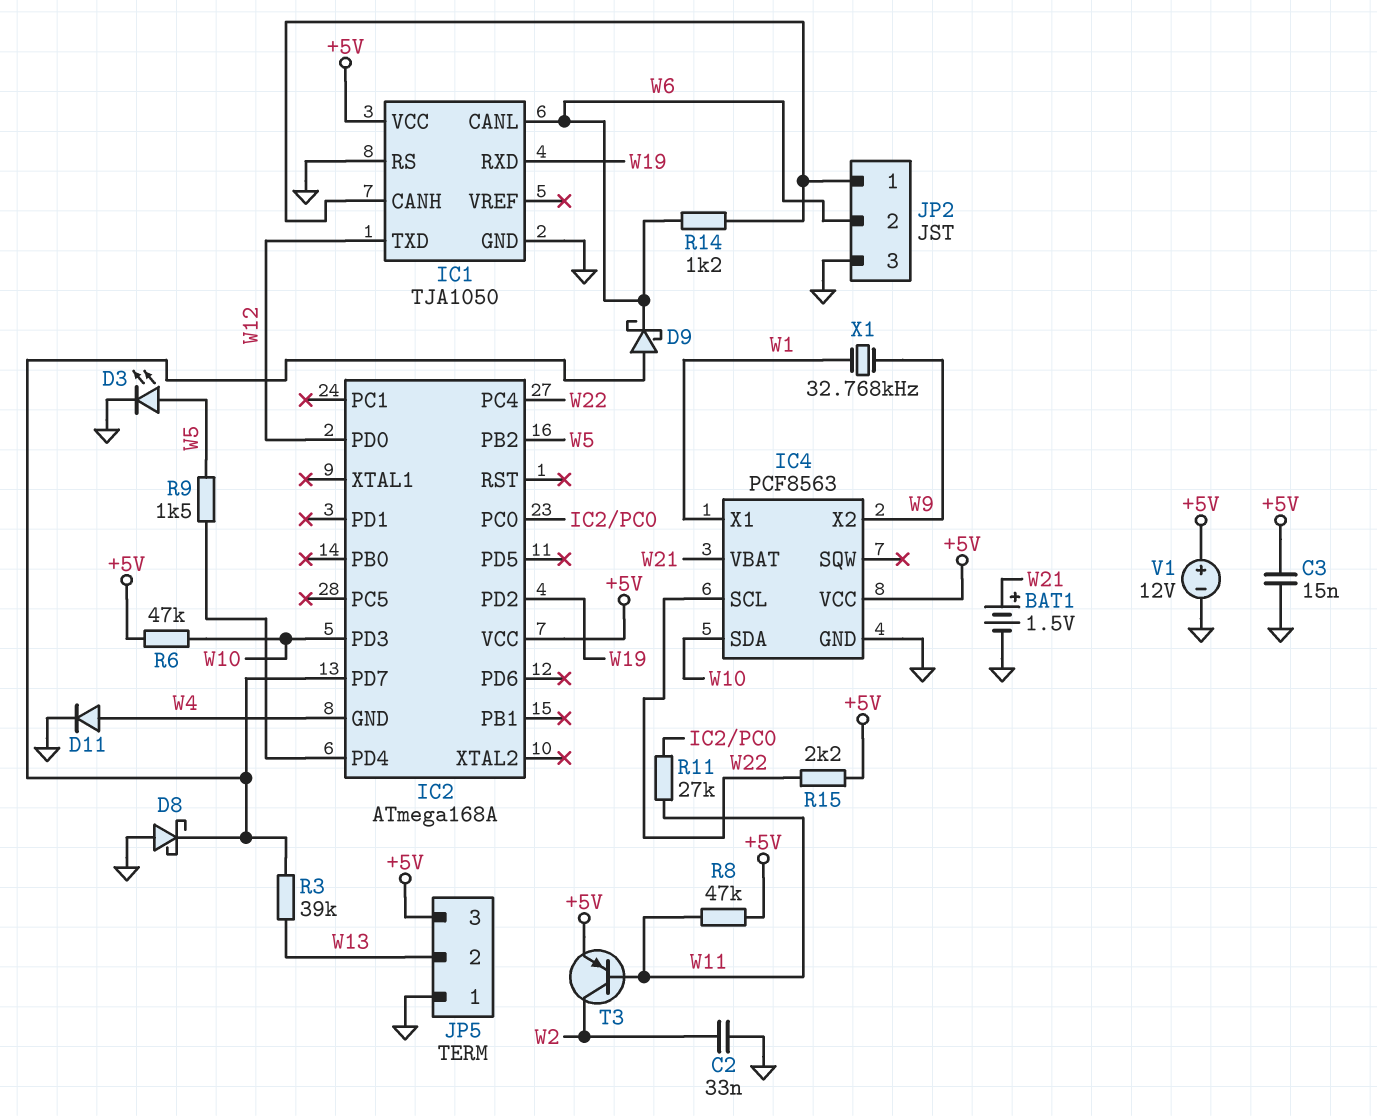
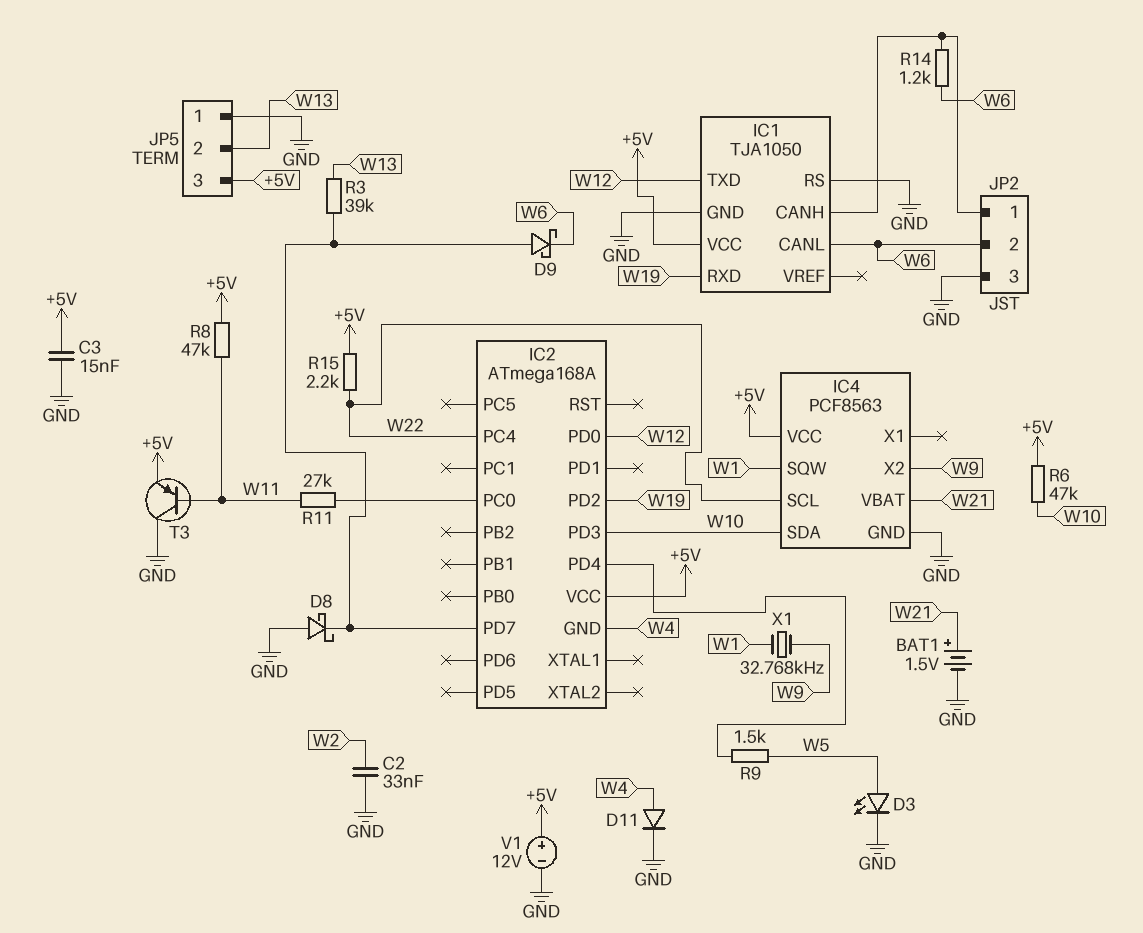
IC2 pin PB2: W5 -> none
IC4 pin SQW: none -> W1
IC4 pin X1: W1 -> none
T3: PNP (B W11, C W2, E +5V) -> PNP (B W11, C GND, E +5V)

